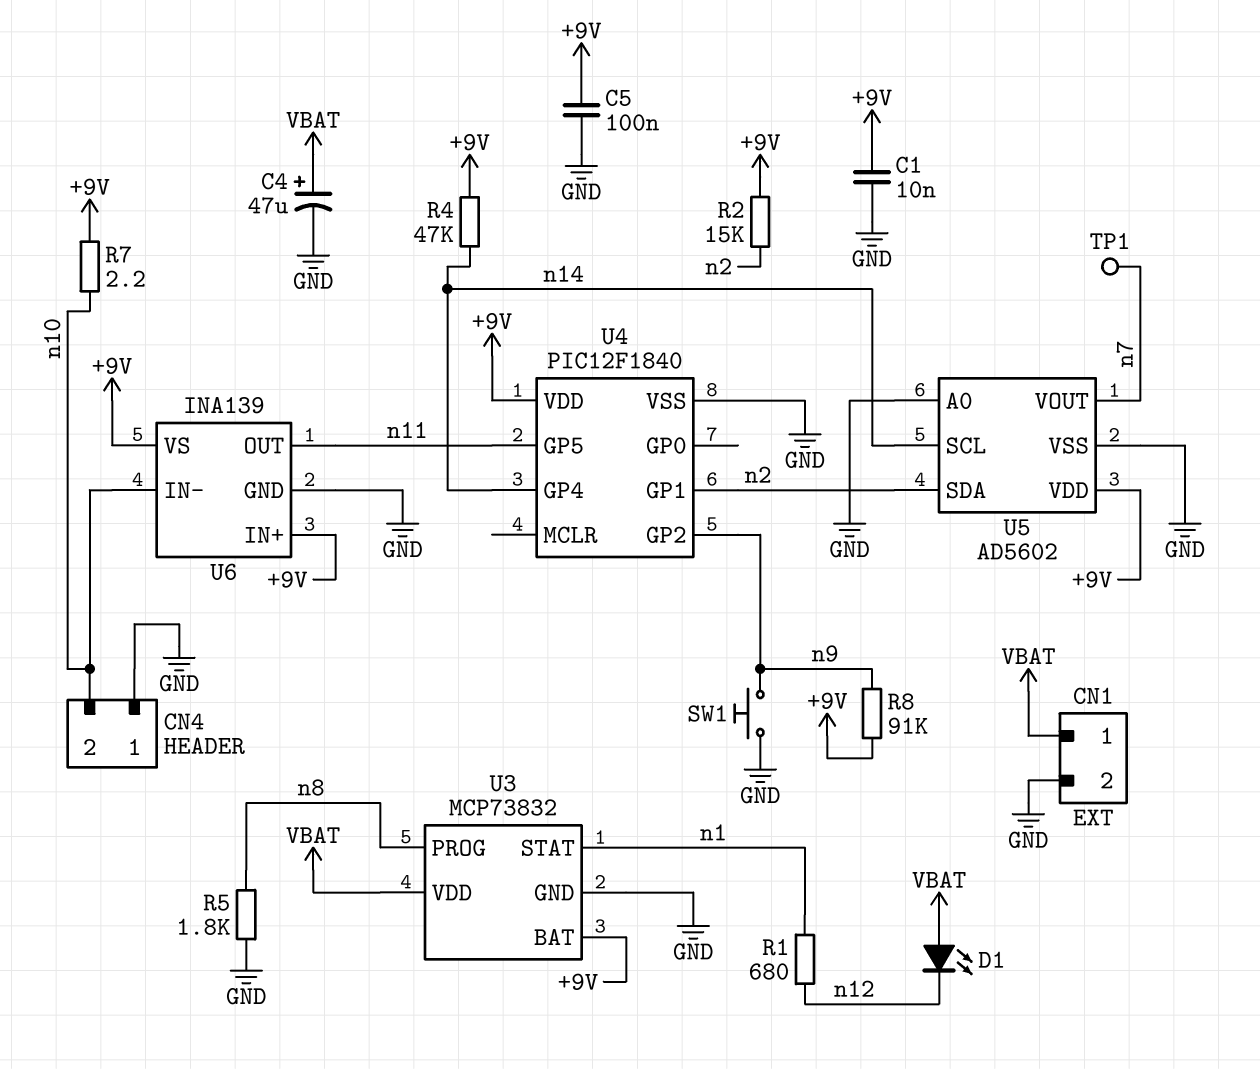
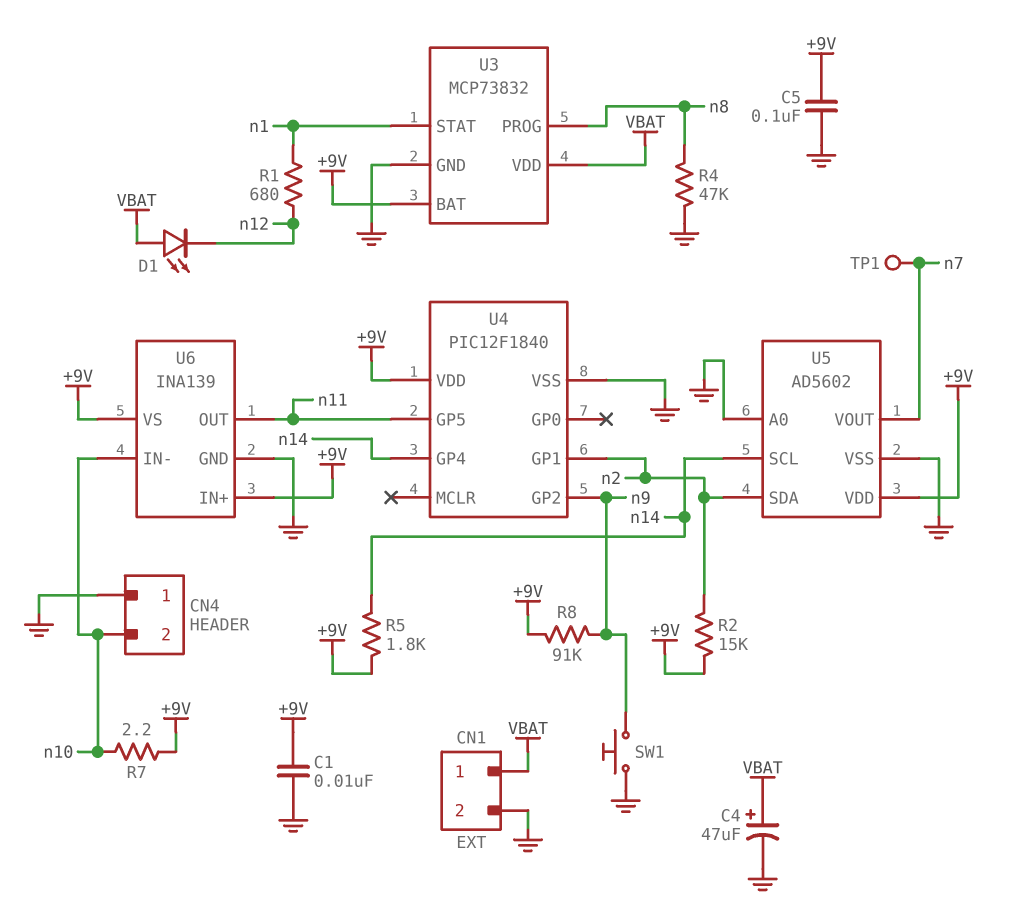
R4: 47k (+9V, n14) -> 47k (GND, n8)
R5: 1.8k (GND, n8) -> 1.8k (+9V, n14)

